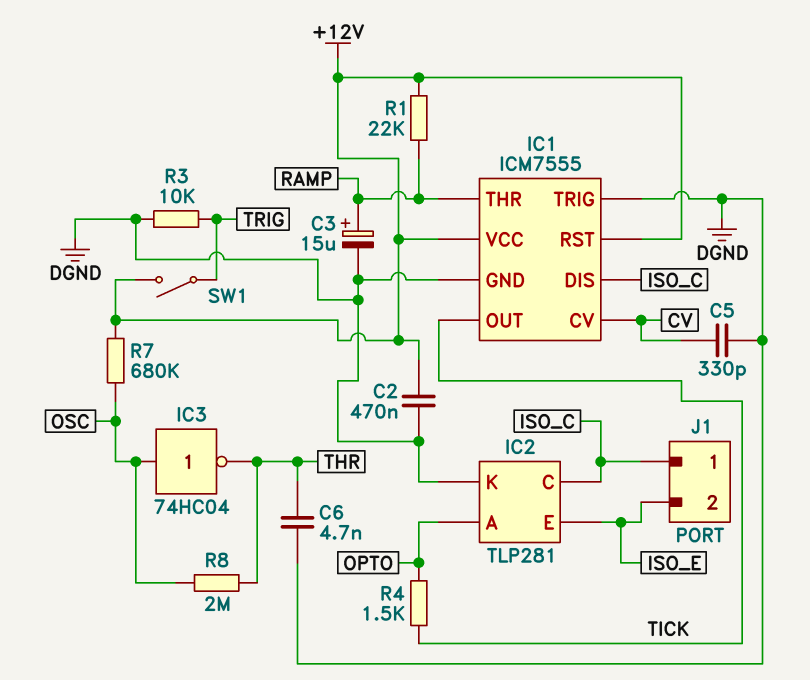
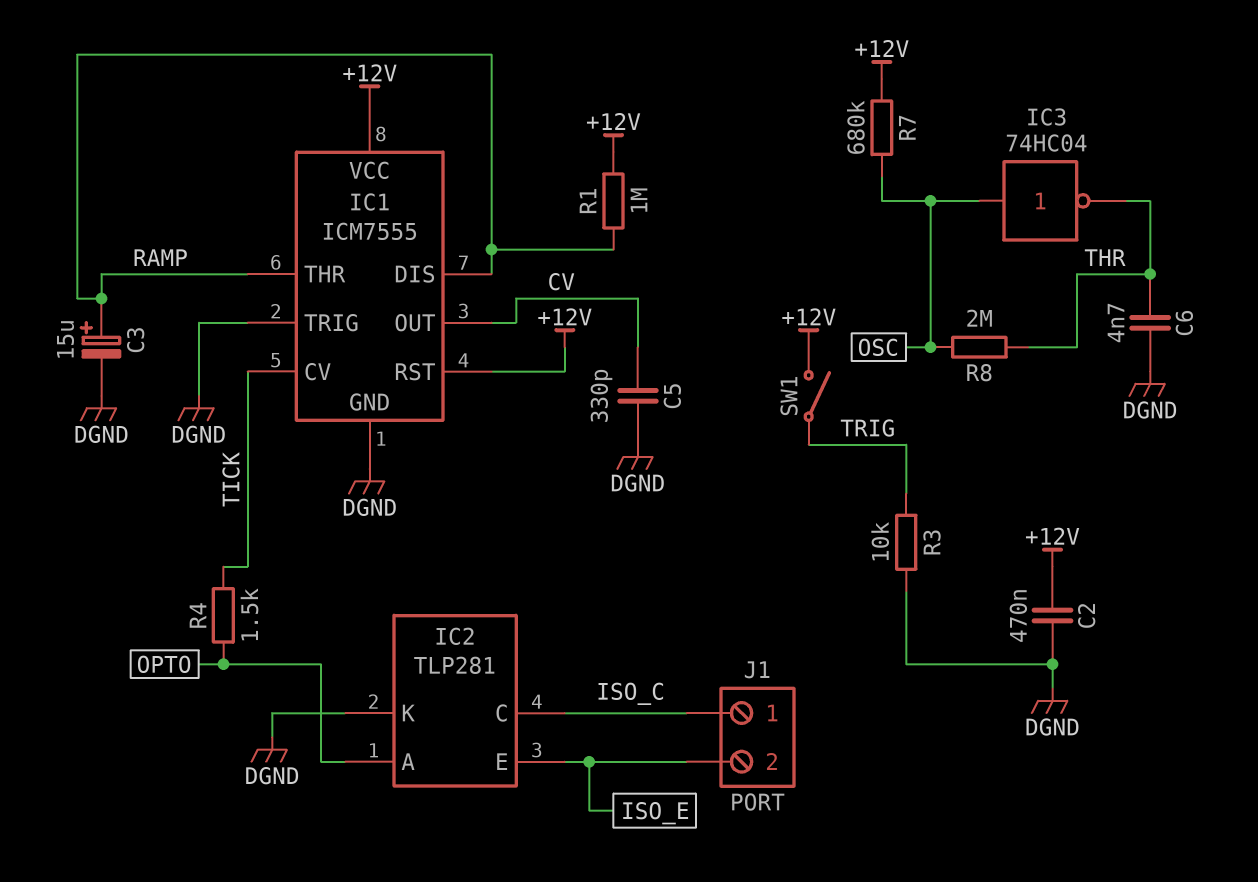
IC1 pin CV: CV -> TICK
IC1 pin DIS: ISO_C -> RAMP
IC1 pin OUT: TICK -> CV
R1: 22k (+12V, RAMP) -> 1M (+12V, RAMP)

